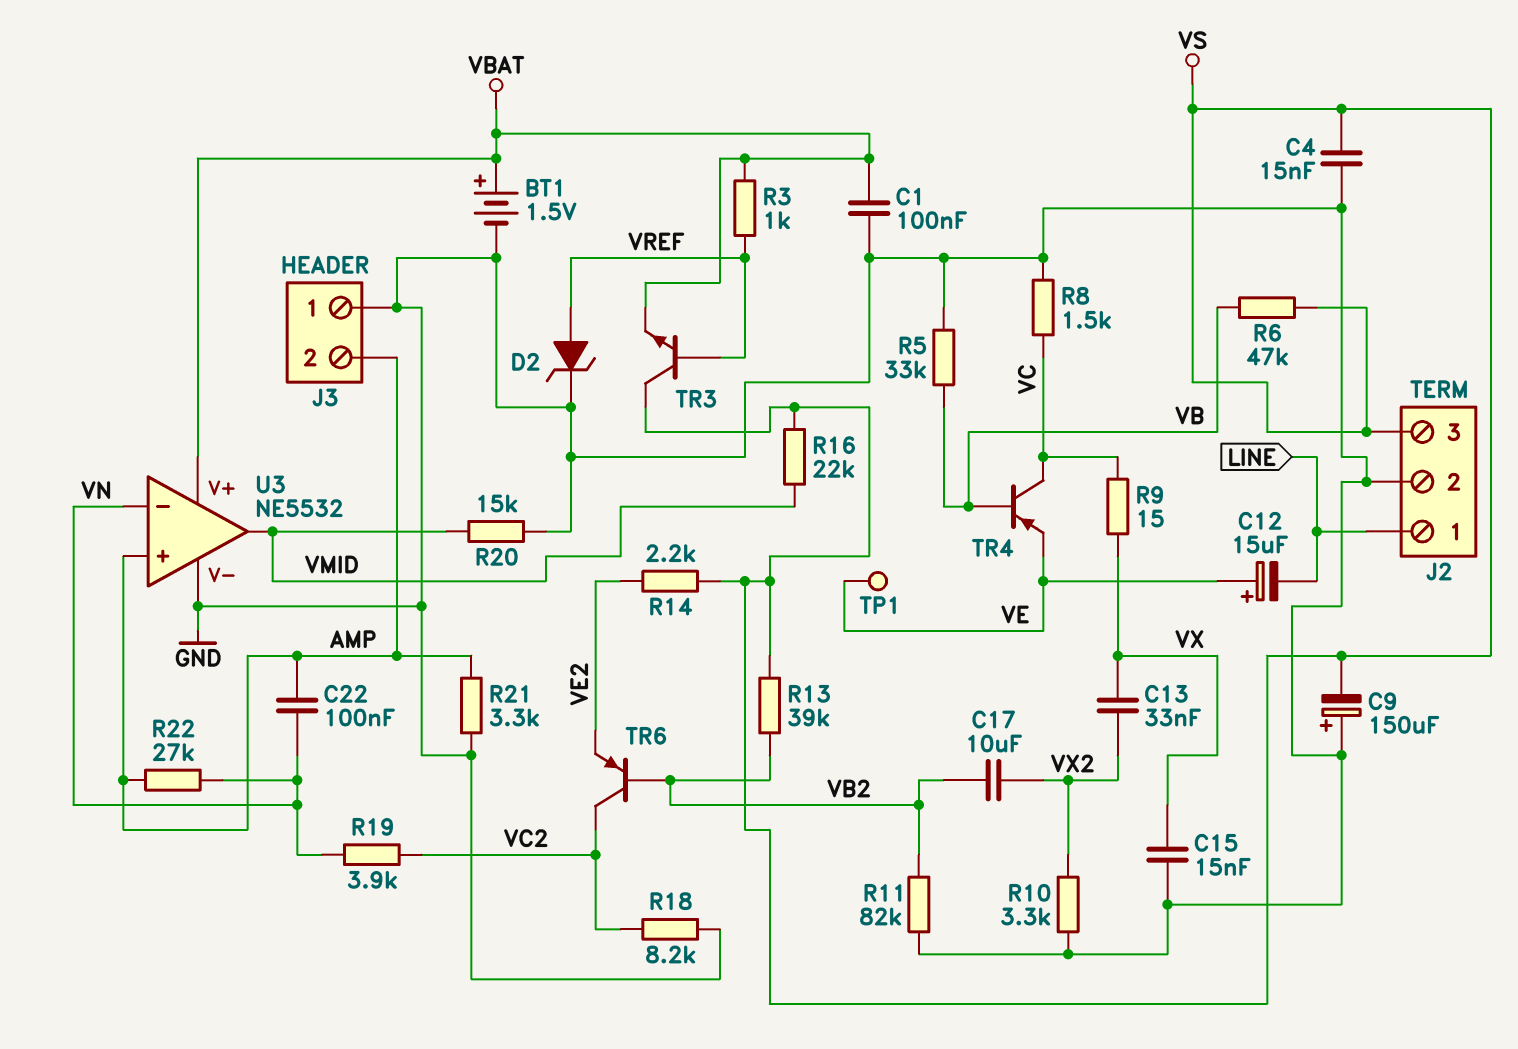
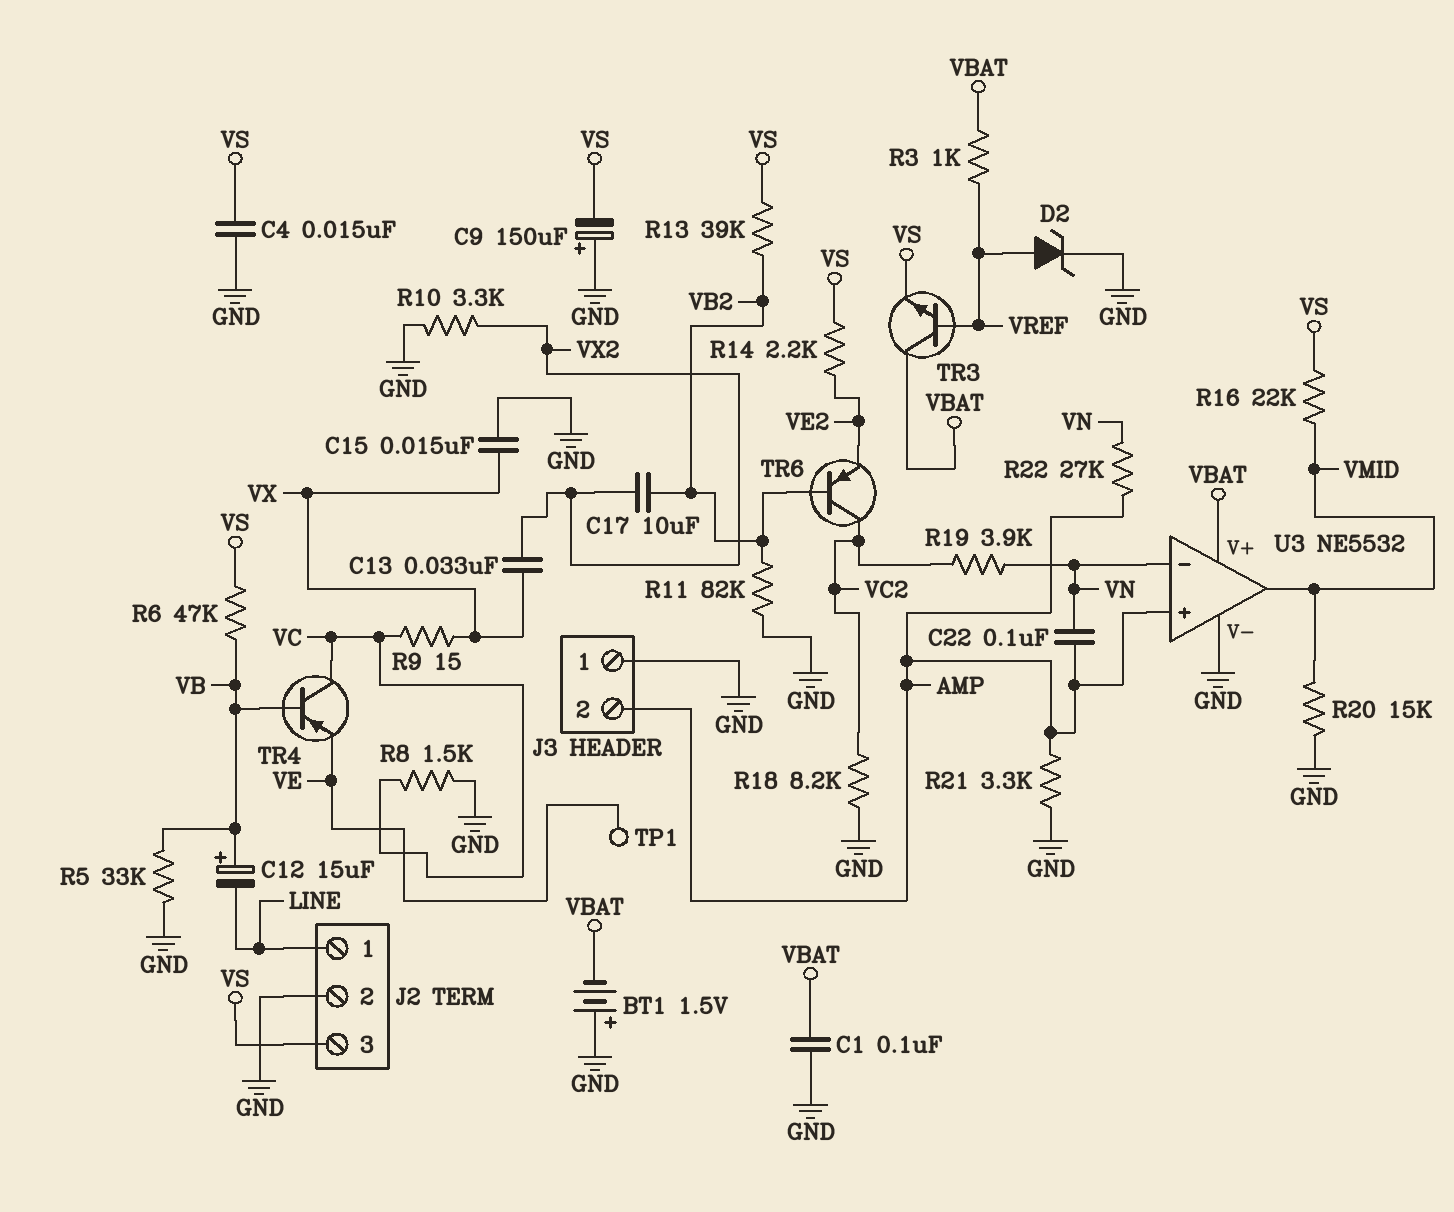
BT1: 1.5V (plus VBAT, minus GND) -> 1.5V (plus GND, minus VBAT)
C12: 15uF (plus VE, minus LINE) -> 15uF (plus VB, minus LINE)
TR3: NPN (B VREF, C VS, E VBAT) -> NPN (B VREF, C VBAT, E VS)

